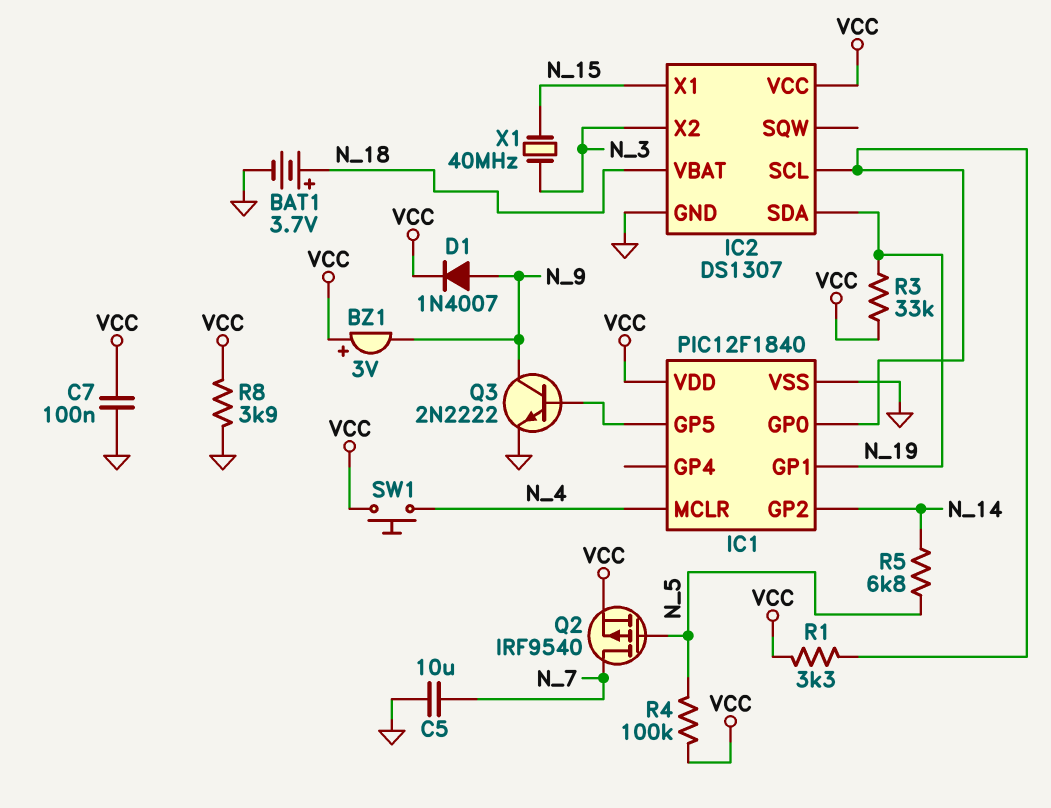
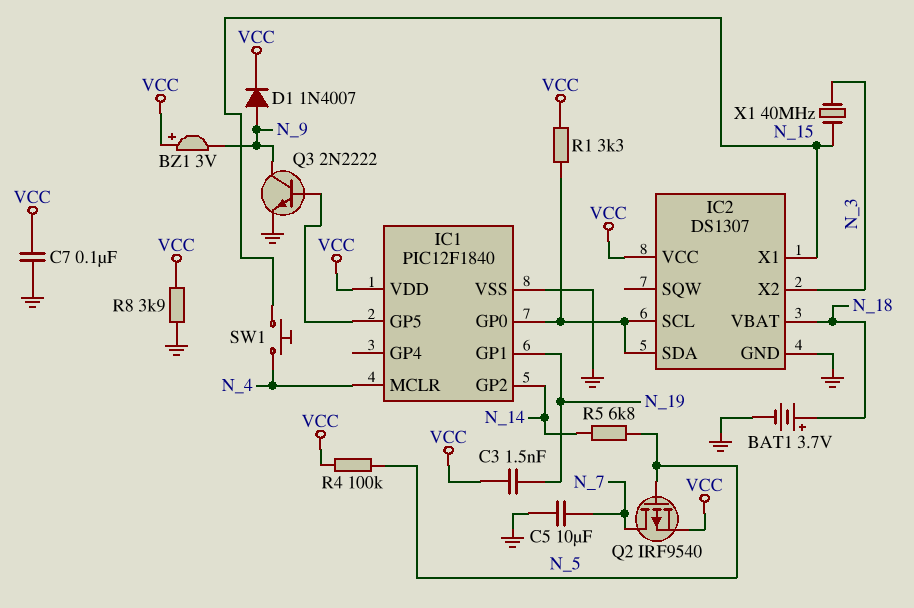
C3: none -> 1.5nF (N_19, VCC)
IC2 pin SDA: N_19 -> IC1/GP0
R3: 33k (N_19, VCC) -> none
SW1: button (N_4, VCC) -> button (N_4, N_15)

